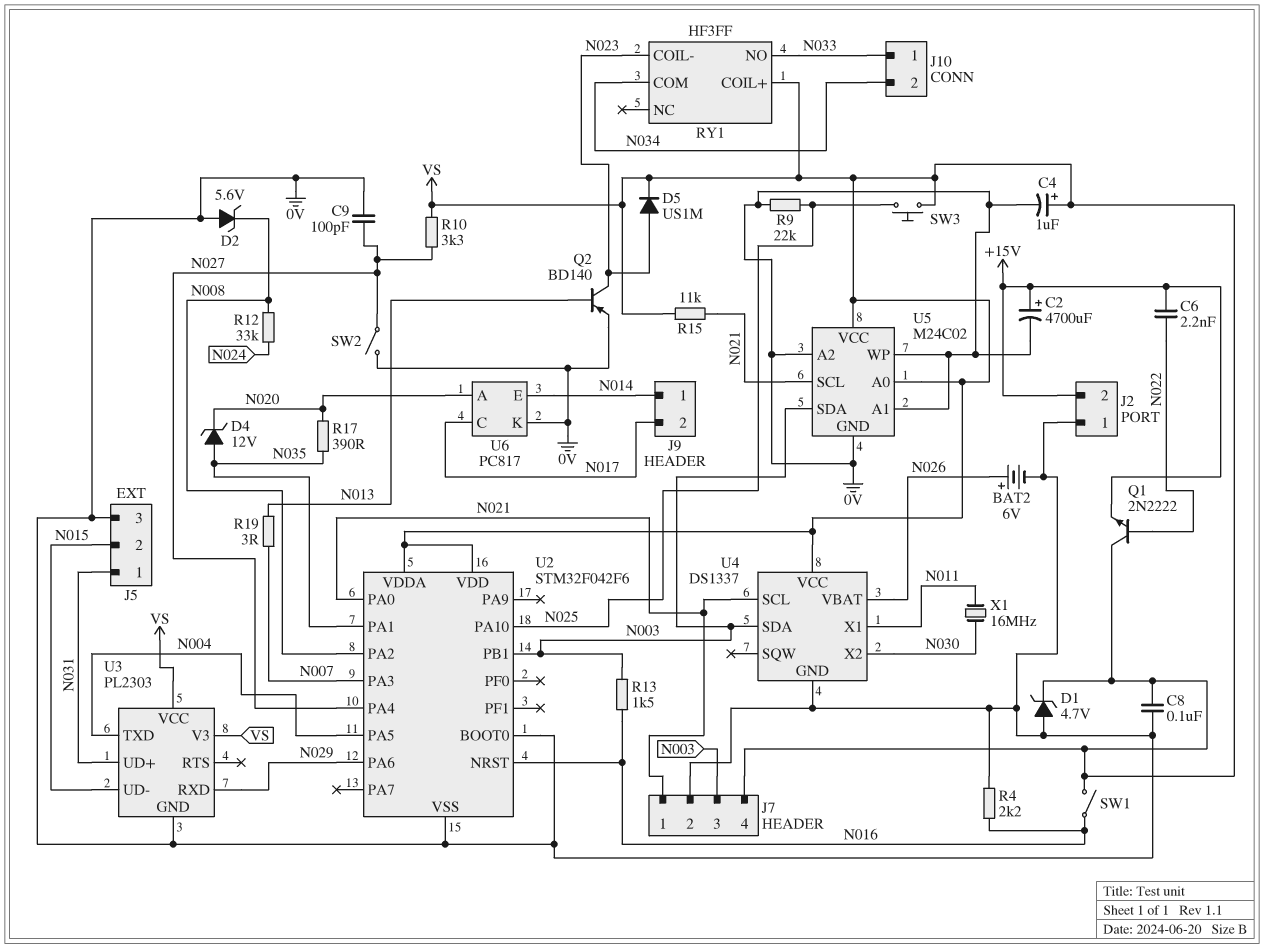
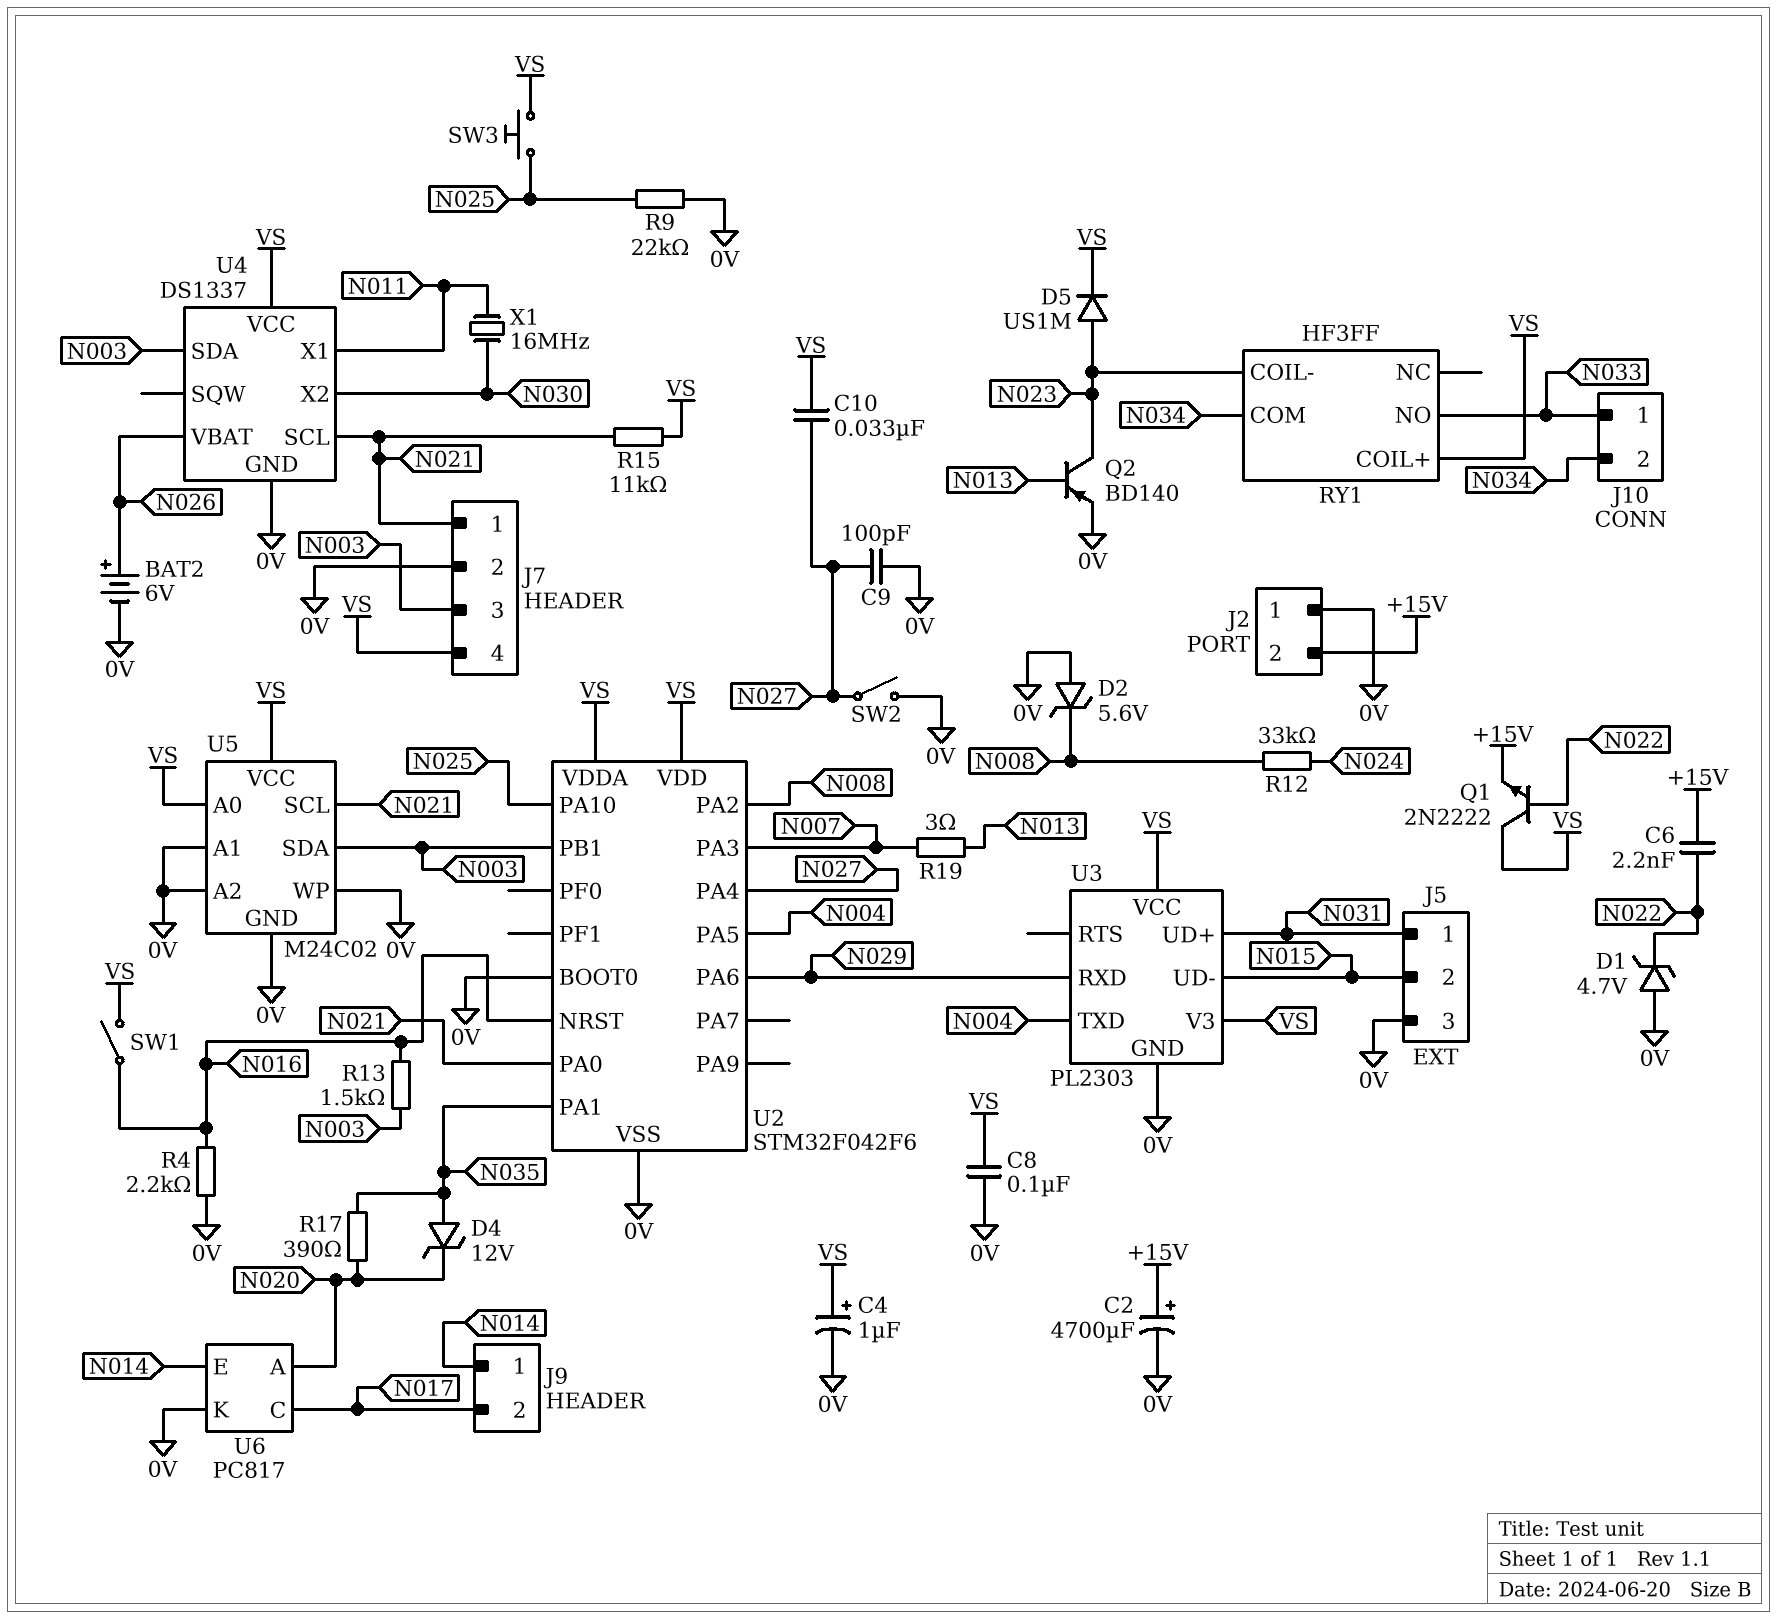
C10: none -> 33nF (N027, VS)
D1: zener 4.7V (A 0V, K VS) -> zener 4.7V (A 0V, K N022)
R10: 3.3k (N027, VS) -> none

